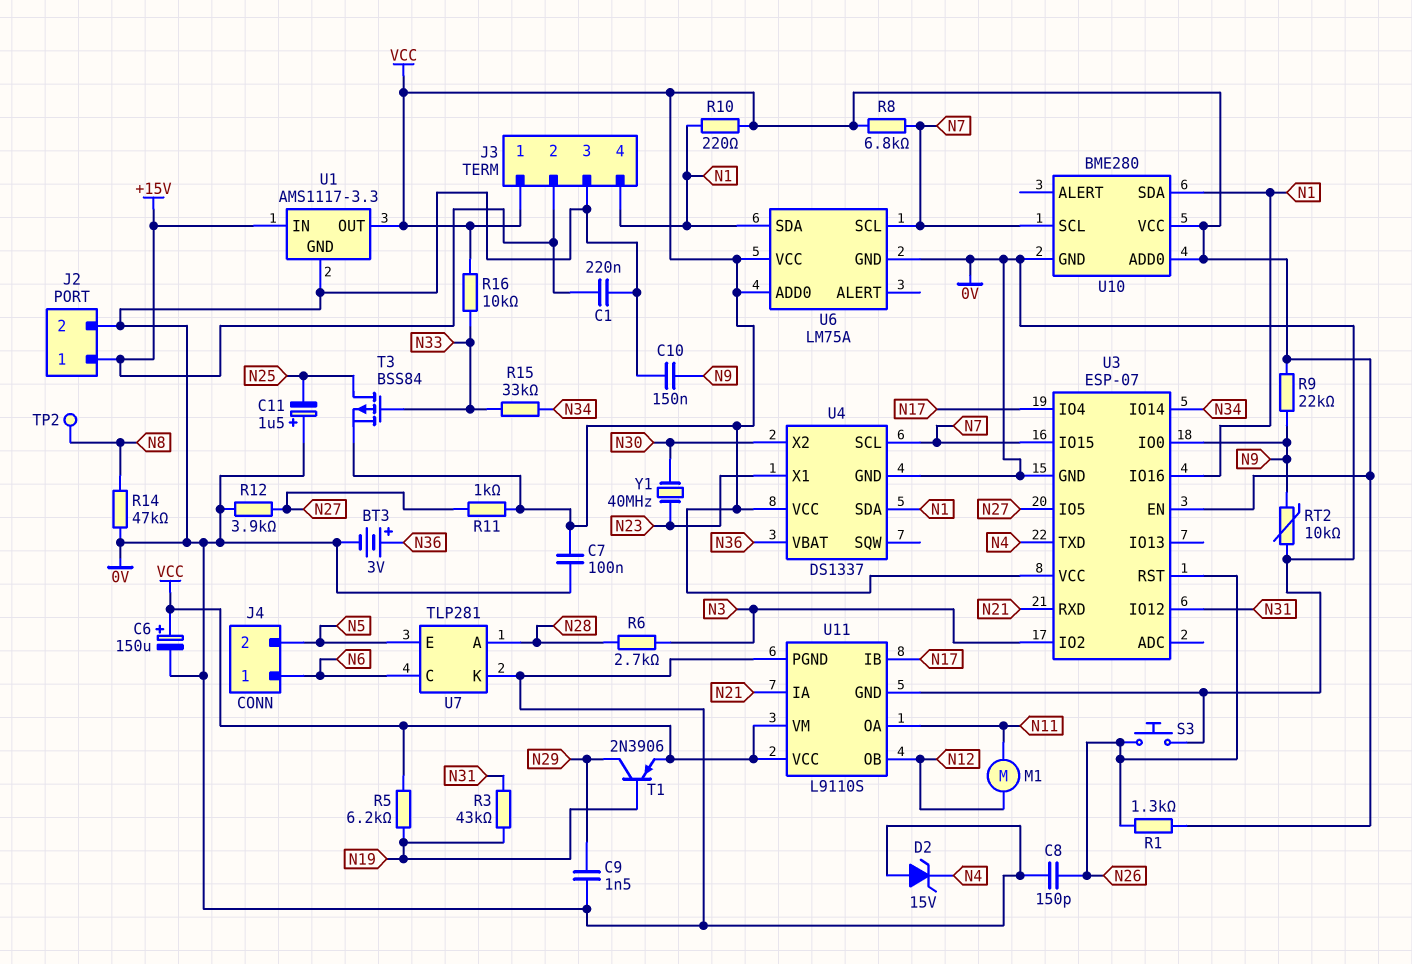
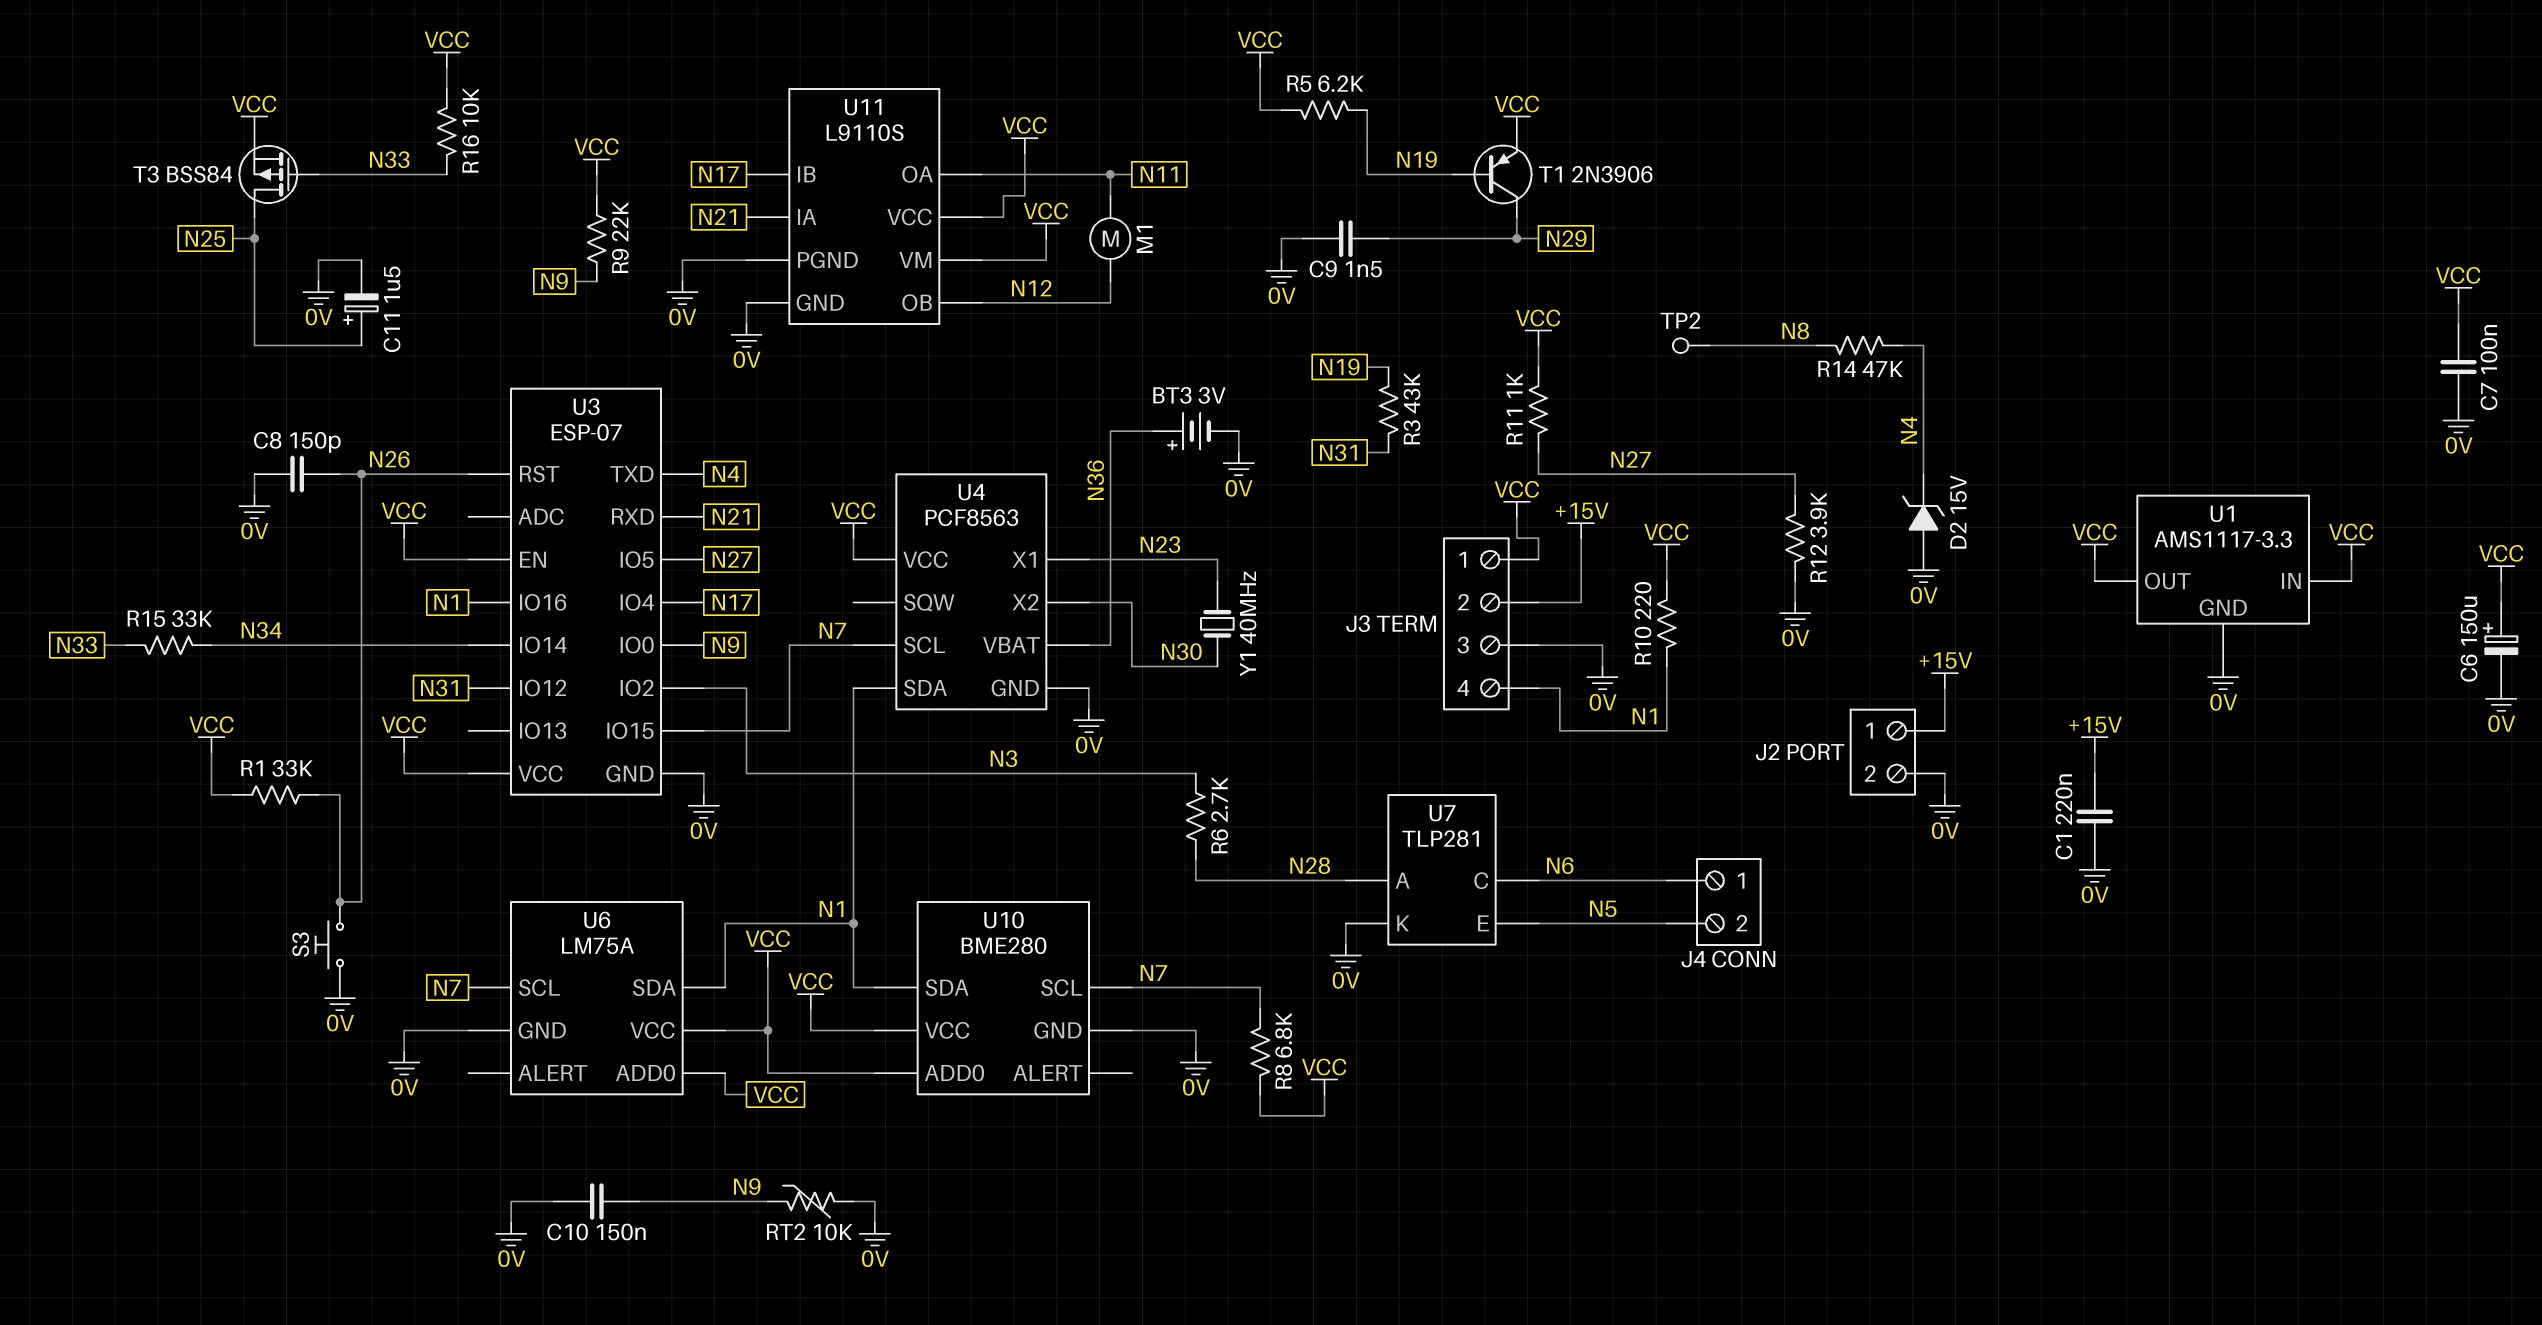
C11: 1.5uF (plus 0V, minus N25) -> 1.5uF (plus N25, minus 0V)
R1: 1.3k (N26, VCC) -> 33k (N26, VCC)
R14: 47k (0V, N8) -> 47k (N4, N8)
U1 pin IN: +15V -> VCC
U4: DS1337 -> PCF8563

